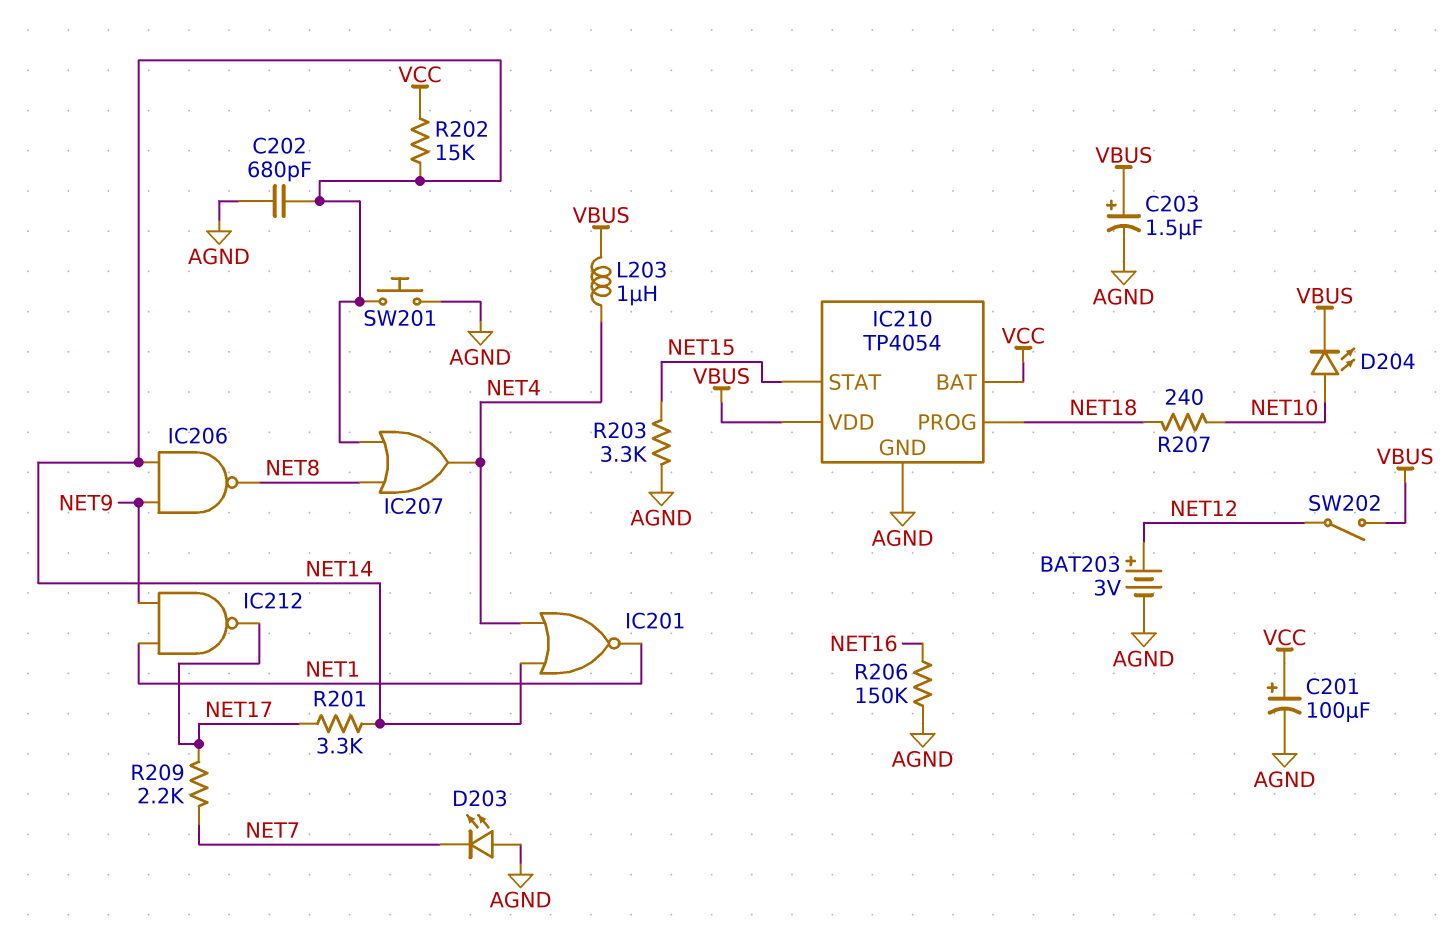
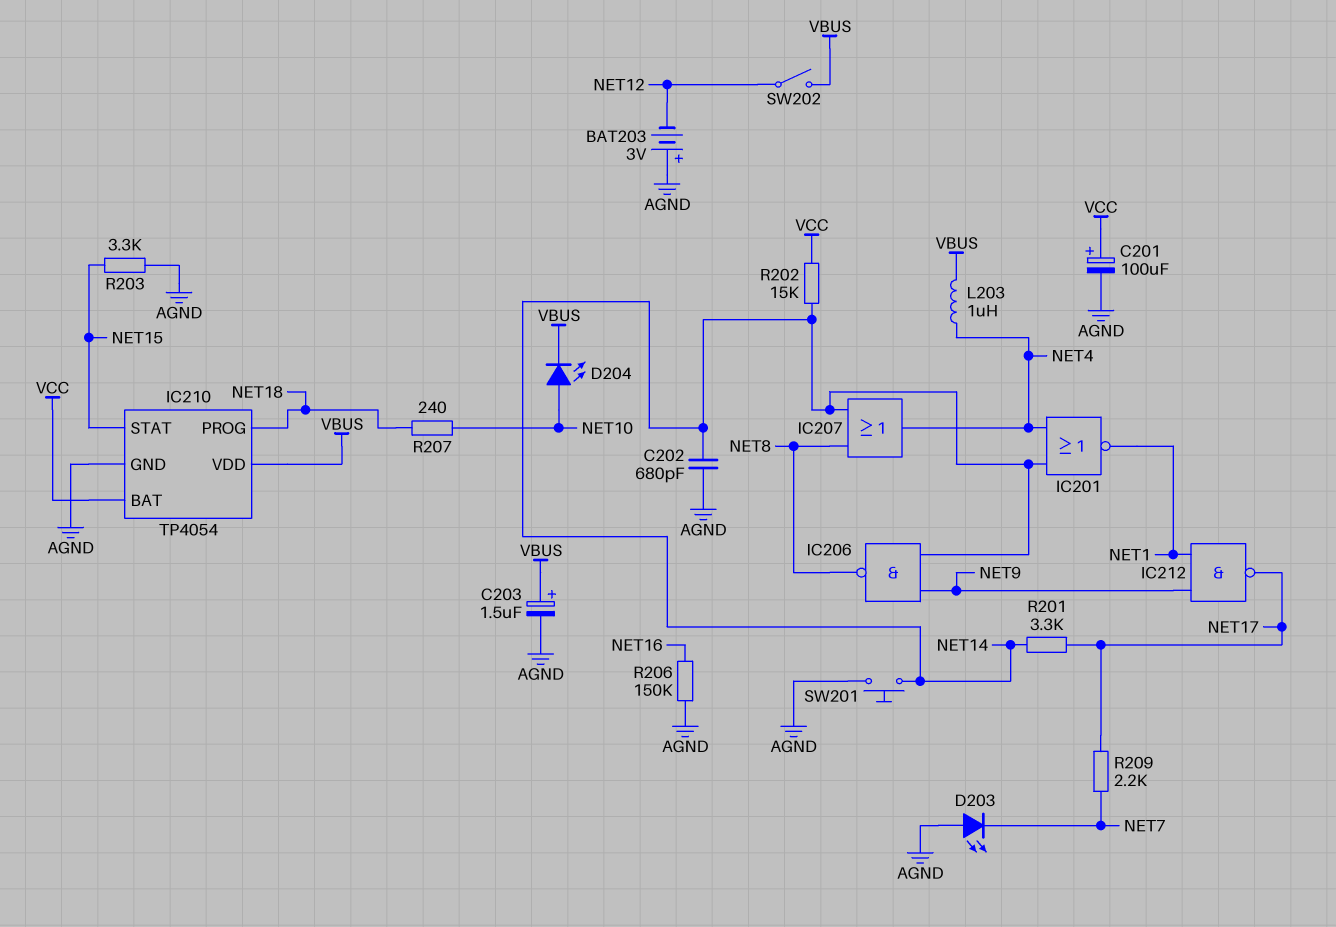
BAT203: 3V (plus NET12, minus AGND) -> 3V (plus AGND, minus NET12)

